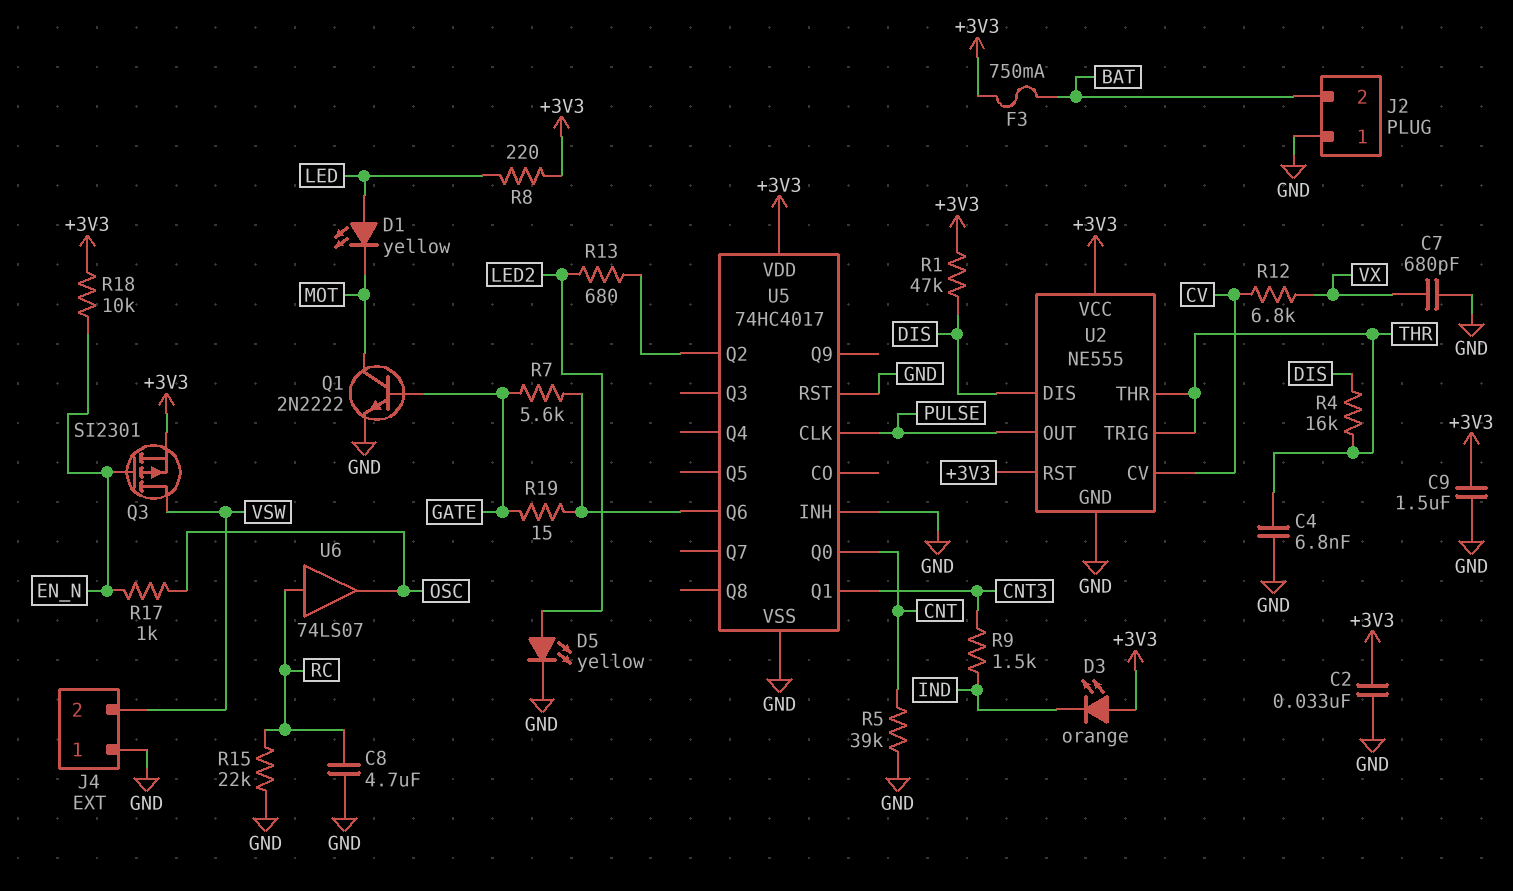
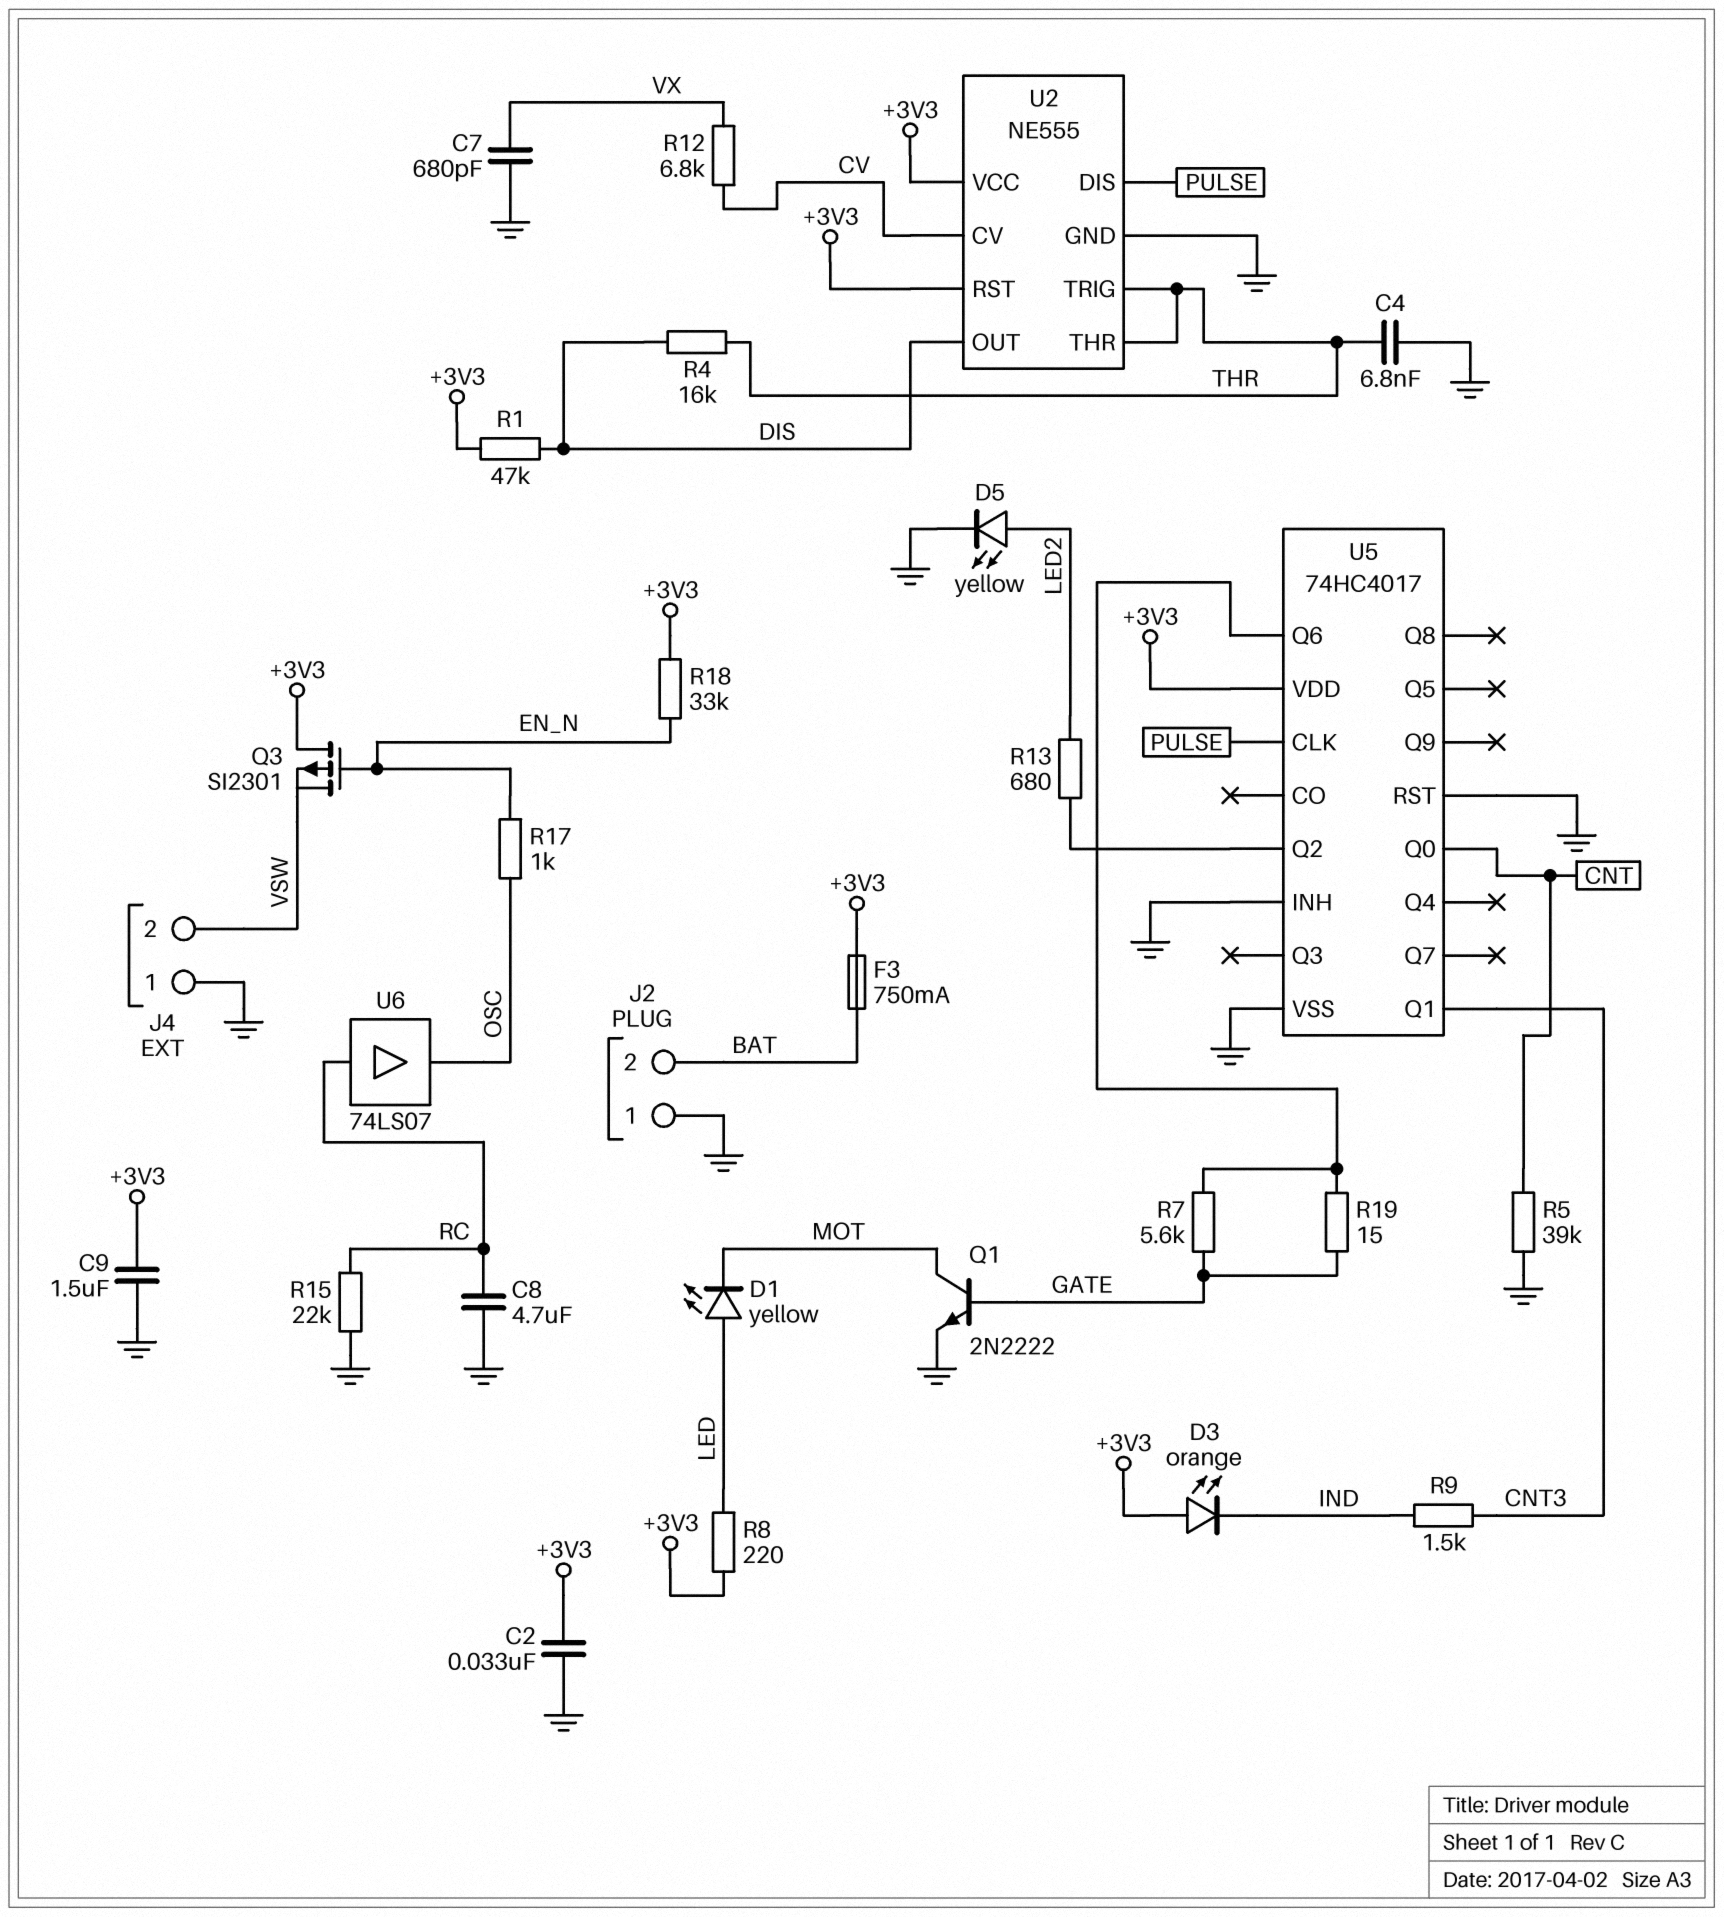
Q3: PMOS SI2301 (G EN_N, D VSW, S +3V3) -> PMOS SI2301 (G EN_N, D +3V3, S VSW)
R18: 10k (+3V3, EN_N) -> 33k (+3V3, EN_N)
U2 pin DIS: DIS -> PULSE
U2 pin OUT: PULSE -> DIS

